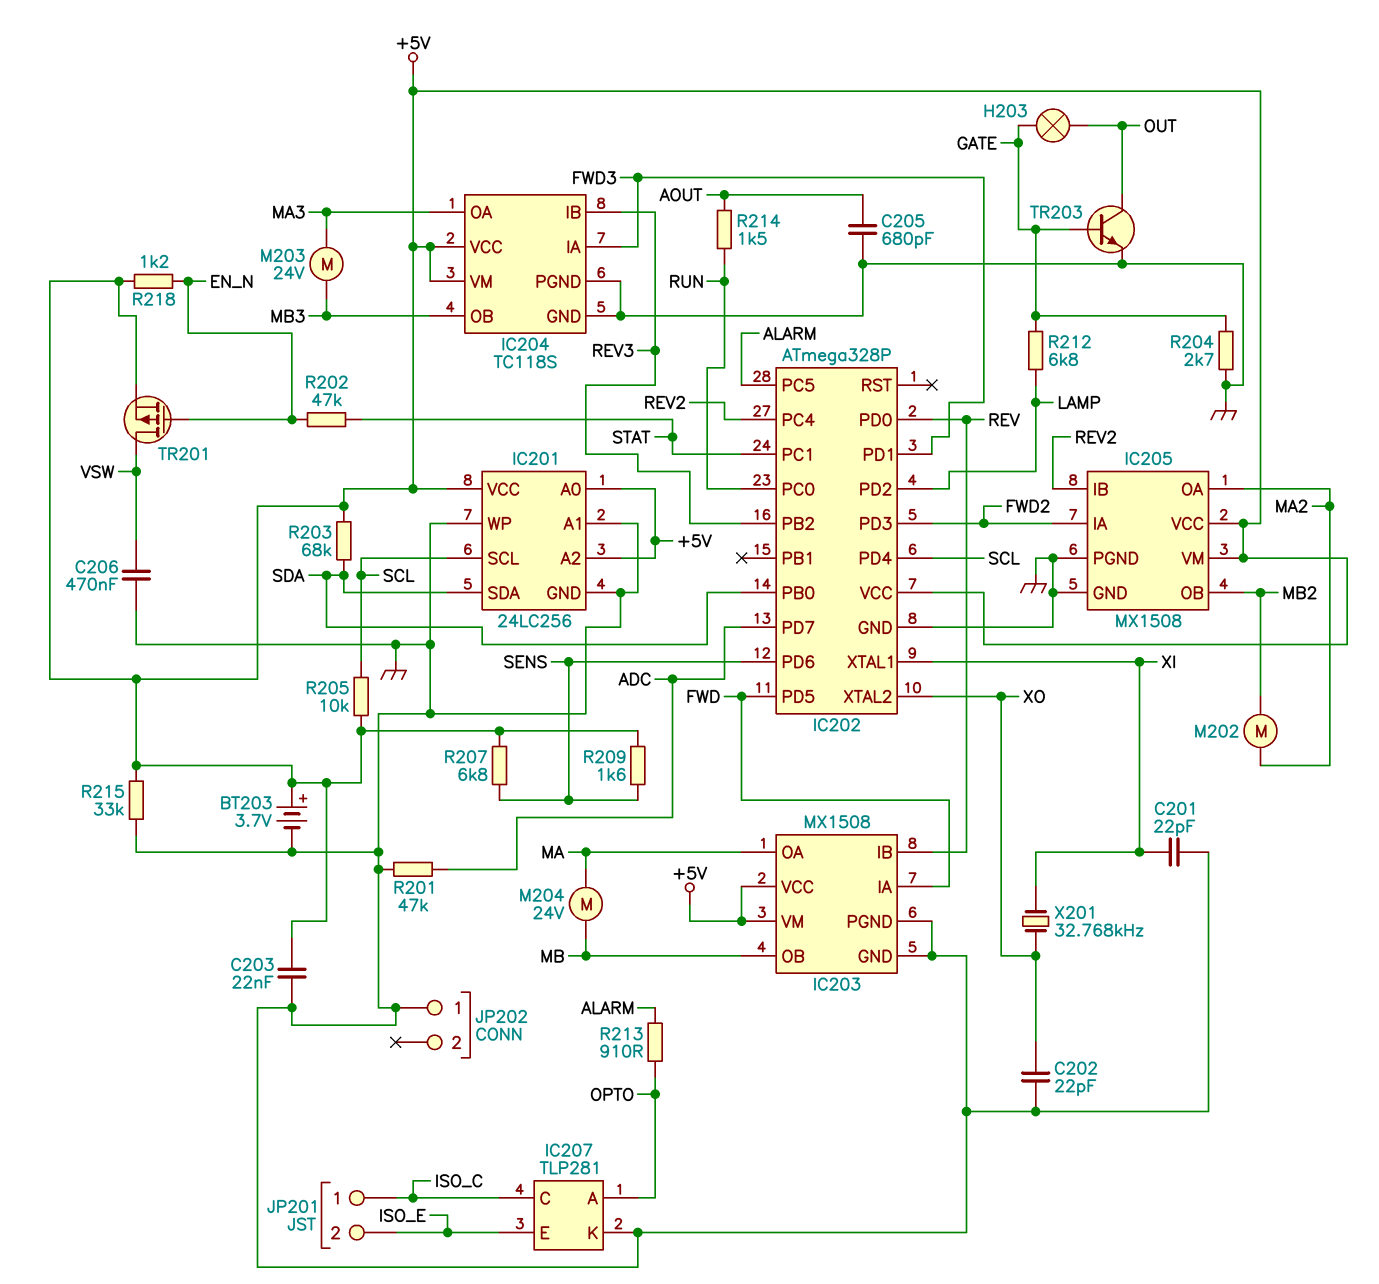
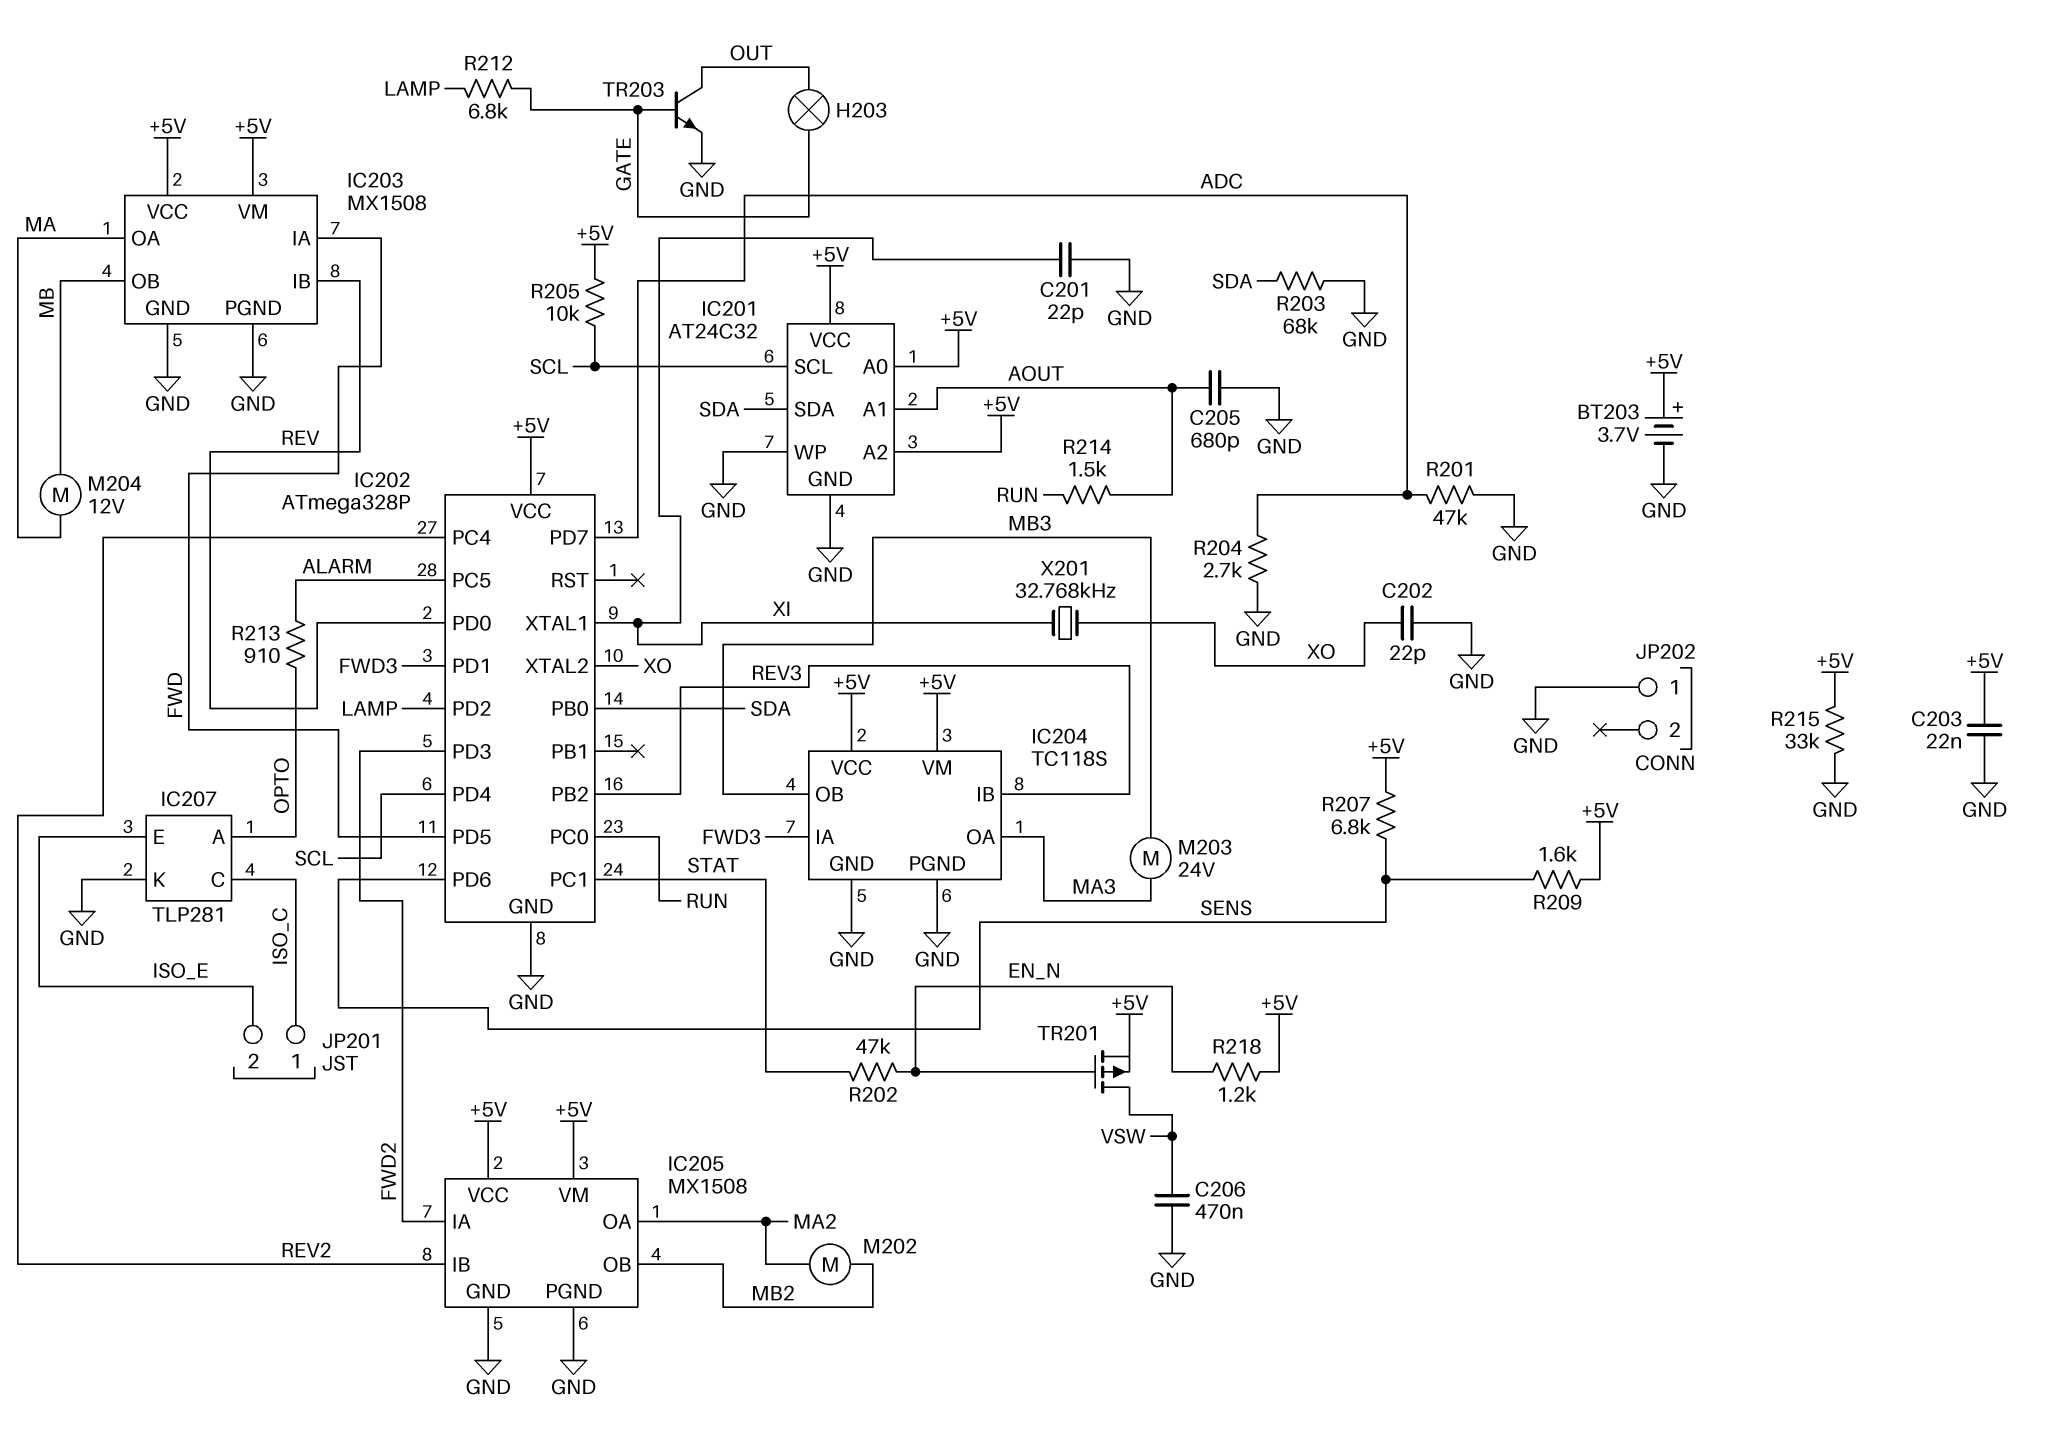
IC201: 24LC256 -> AT24C32
IC201 pin A1: GND -> AOUT
M204: motor 24V (MA, MB) -> motor 12V (MA, MB)
R203: 68k (+5V, SDA) -> 68k (GND, SDA)
R204: 2.7k (GATE, GND) -> 2.7k (ADC, GND)

